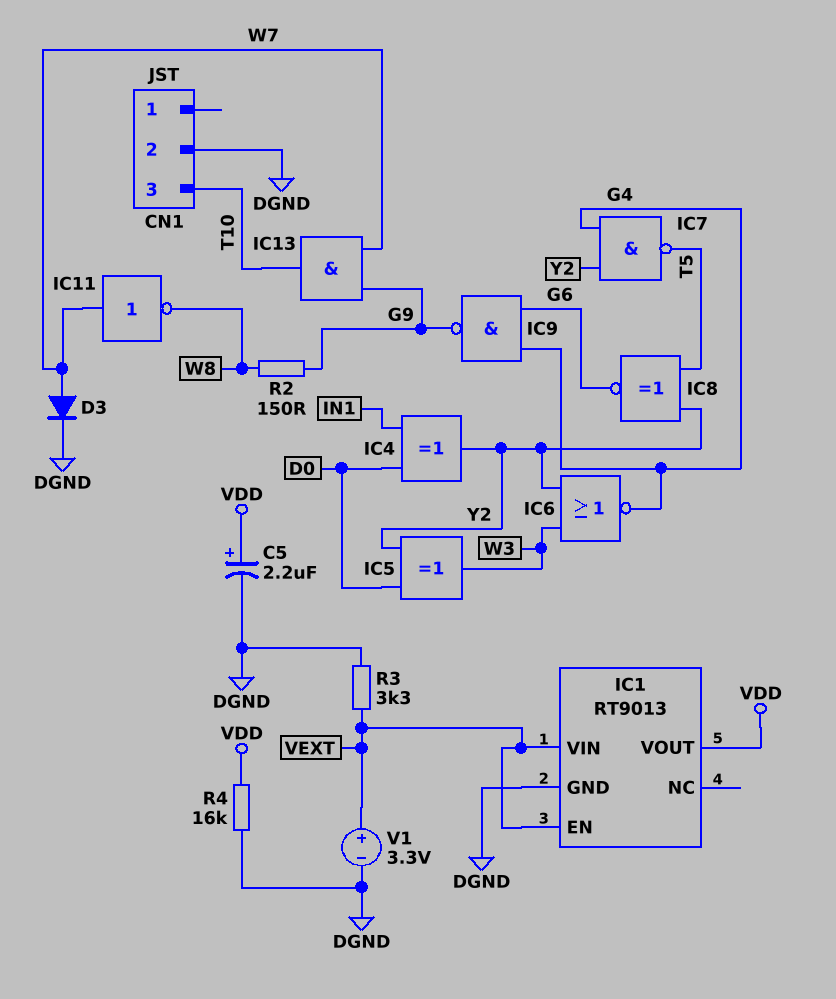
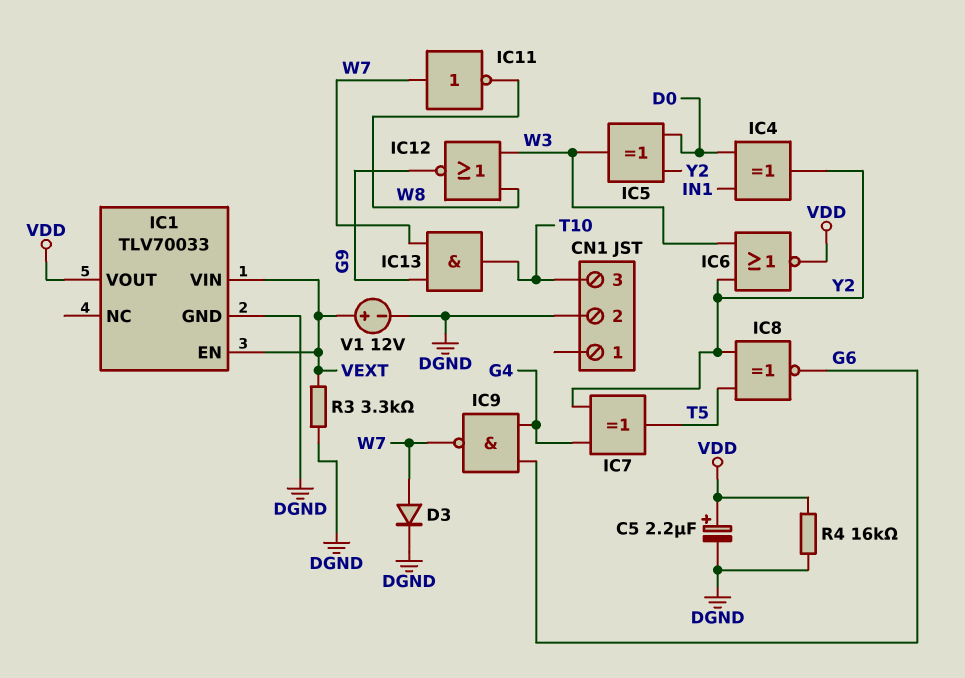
IC1: RT9013 -> TLV70033
IC6: NOR (in W3, in Y2, out G4) -> NOR (in W3, in Y2, out VDD)
IC7: NAND (in G4, in Y2, out T5) -> XOR (in G4, in Y2, out T5)
IC9: NAND (in G4, in G6, out G9) -> NAND (in G4, in G6, out W7)
IC12: none -> NOR (in W3, in W8, out G9)
R2: 150 (G9, W8) -> none
V1: 3.3V (plus VEXT, minus DGND) -> 12V (plus VEXT, minus DGND)

